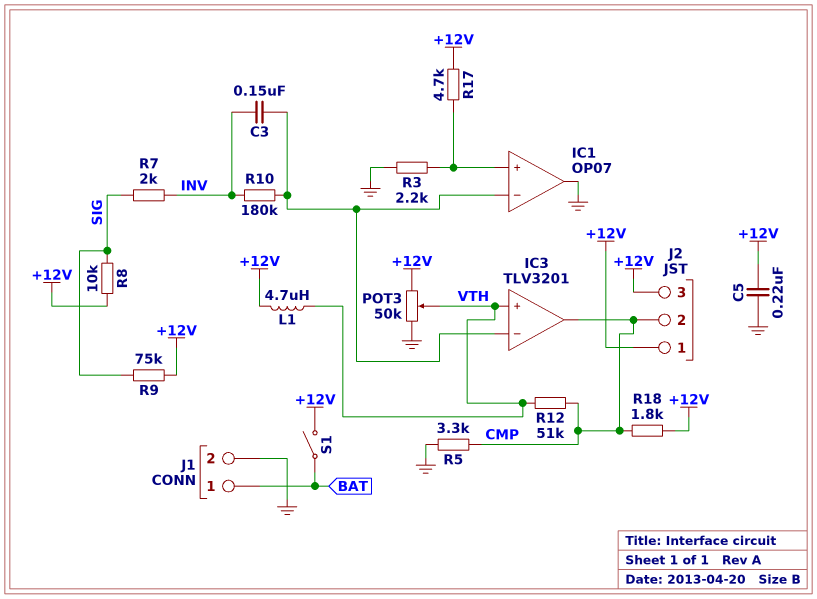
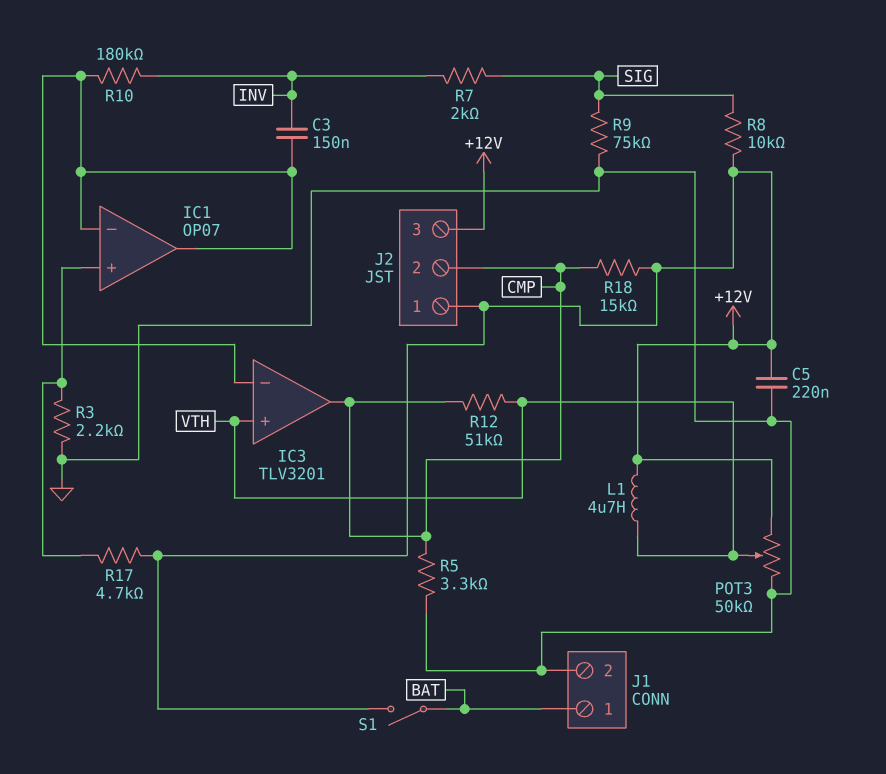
IC1 pin out: GND -> IC1/in-
R9: 75k (+12V, SIG) -> 75k (GND, SIG)
R18: 1.8k (+12V, CMP) -> 15k (+12V, CMP)

